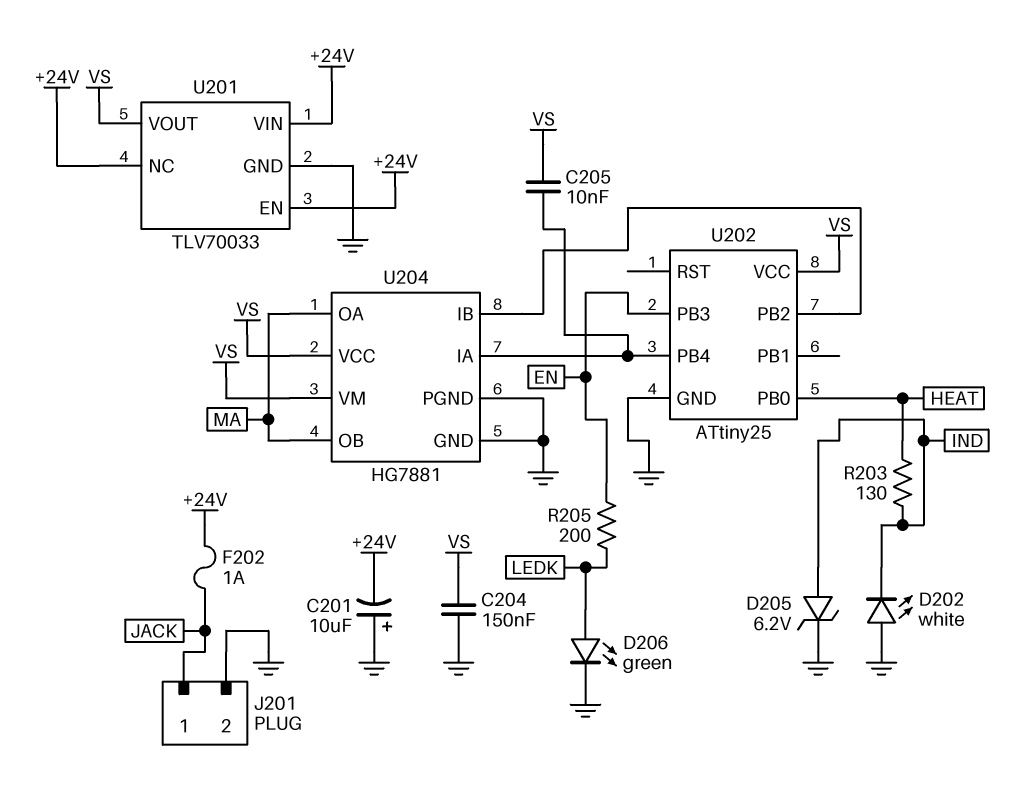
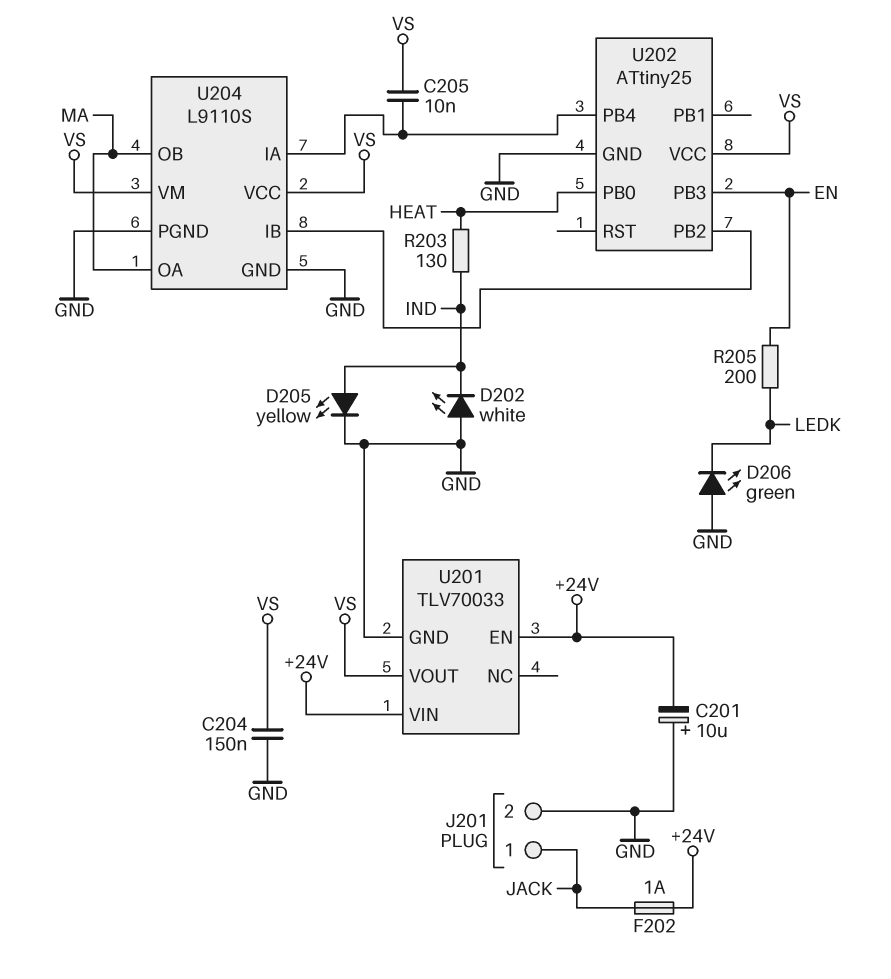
D205: zener 6.2V (A IND, K GND) -> LED yellow (A IND, K GND)
D206: LED green (A LEDK, K GND) -> LED green (A GND, K LEDK)
U201 pin NC: +24V -> none
U204: HG7881 -> L9110S

